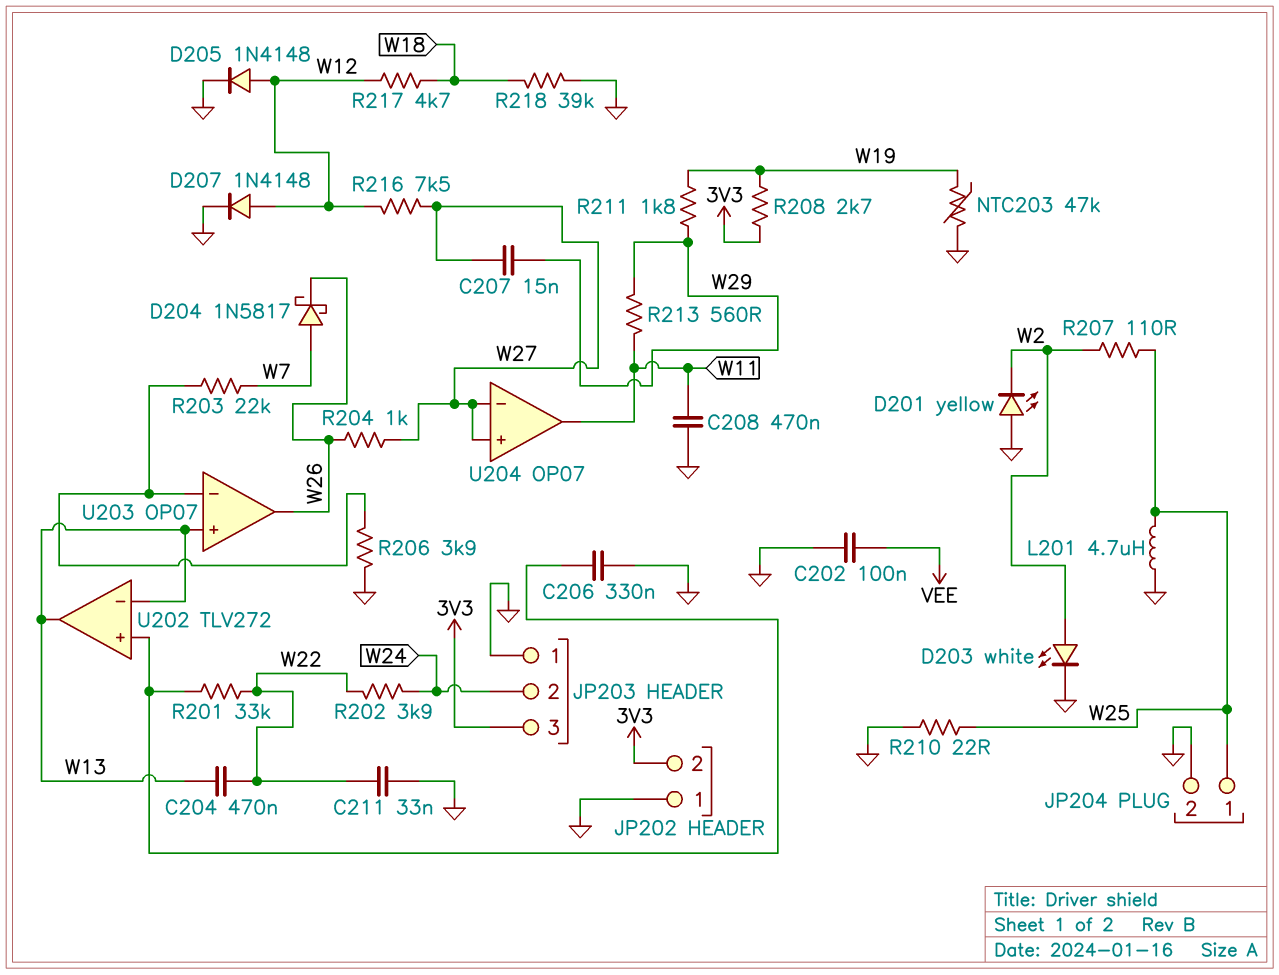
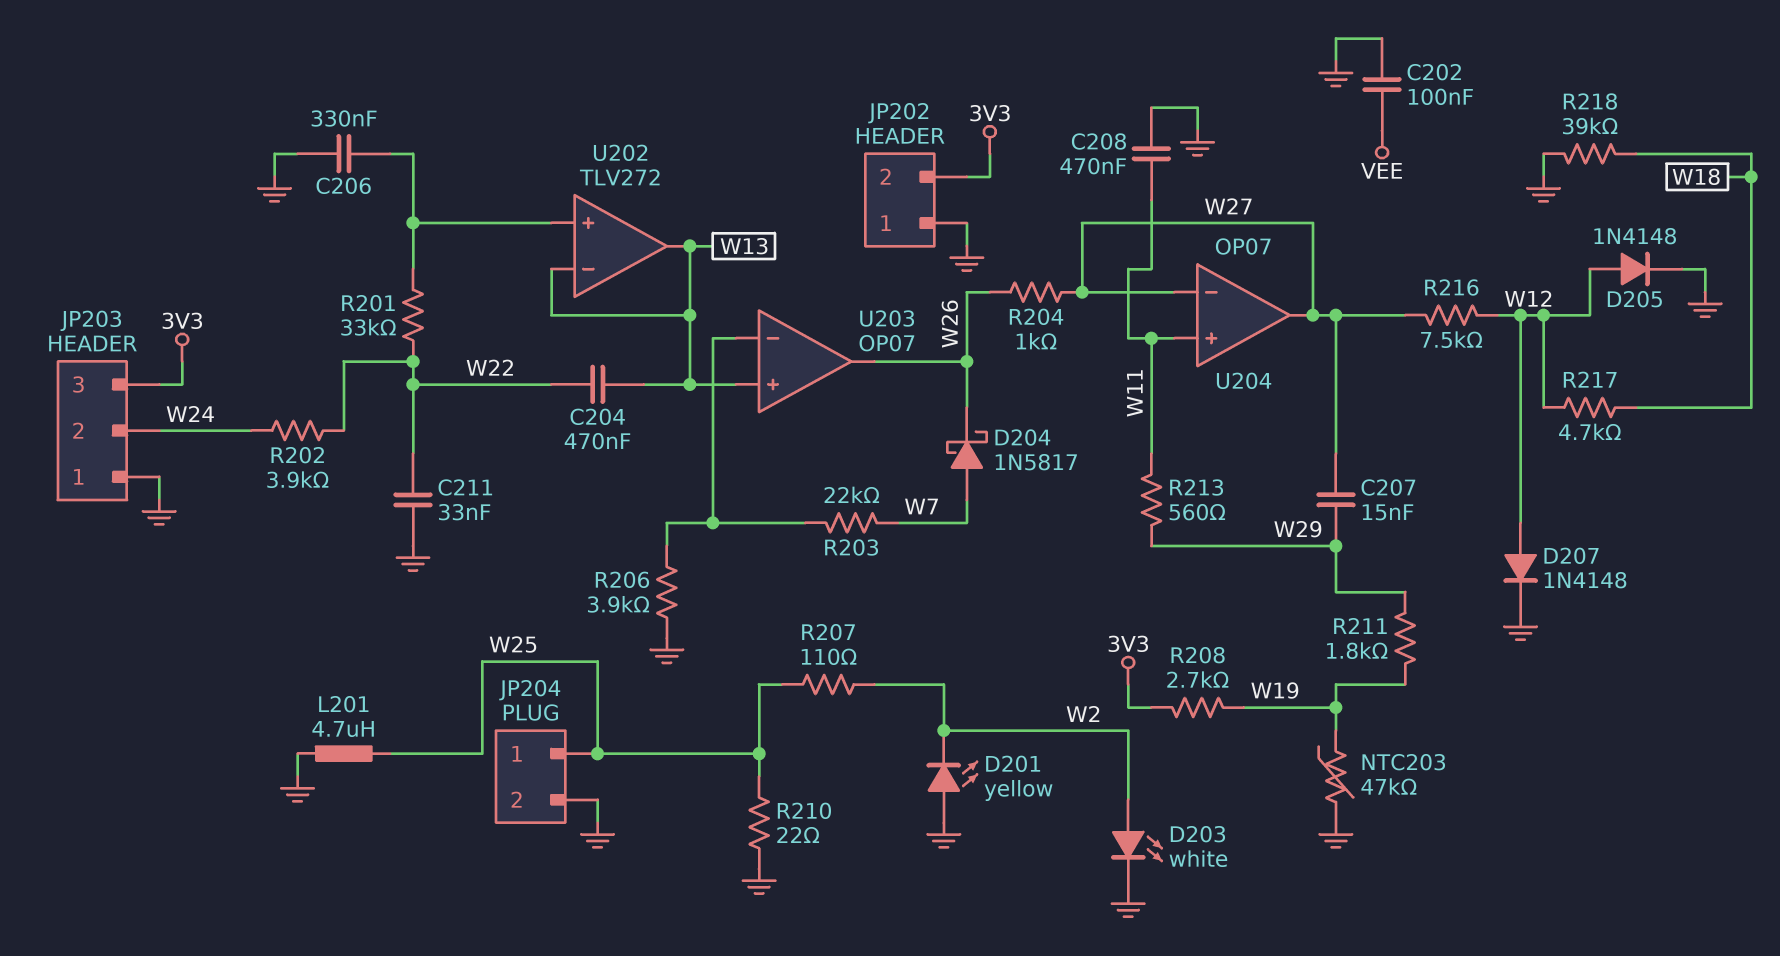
U204 pin in+: W27 -> W11
U204 pin out: W11 -> W27

